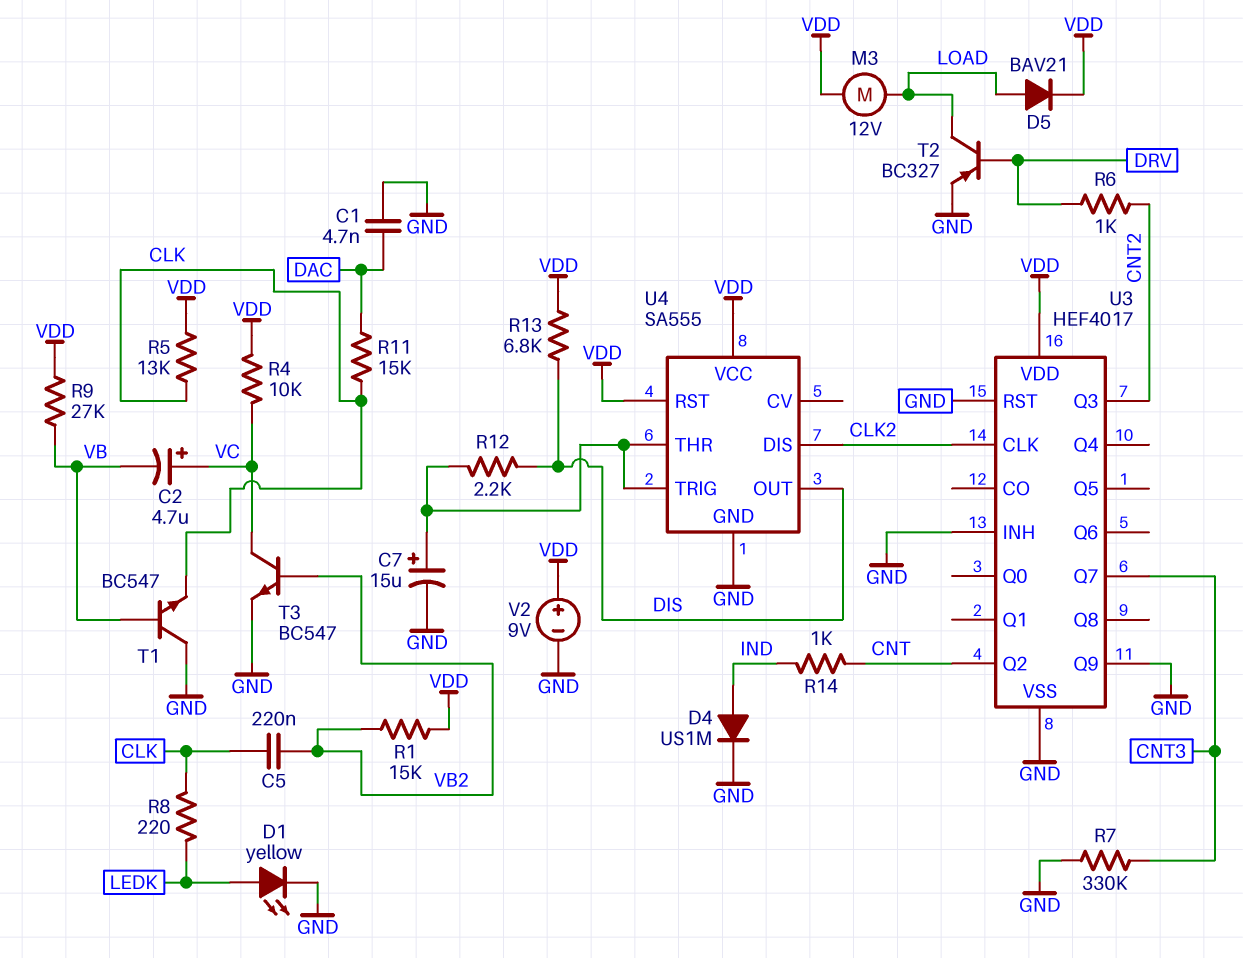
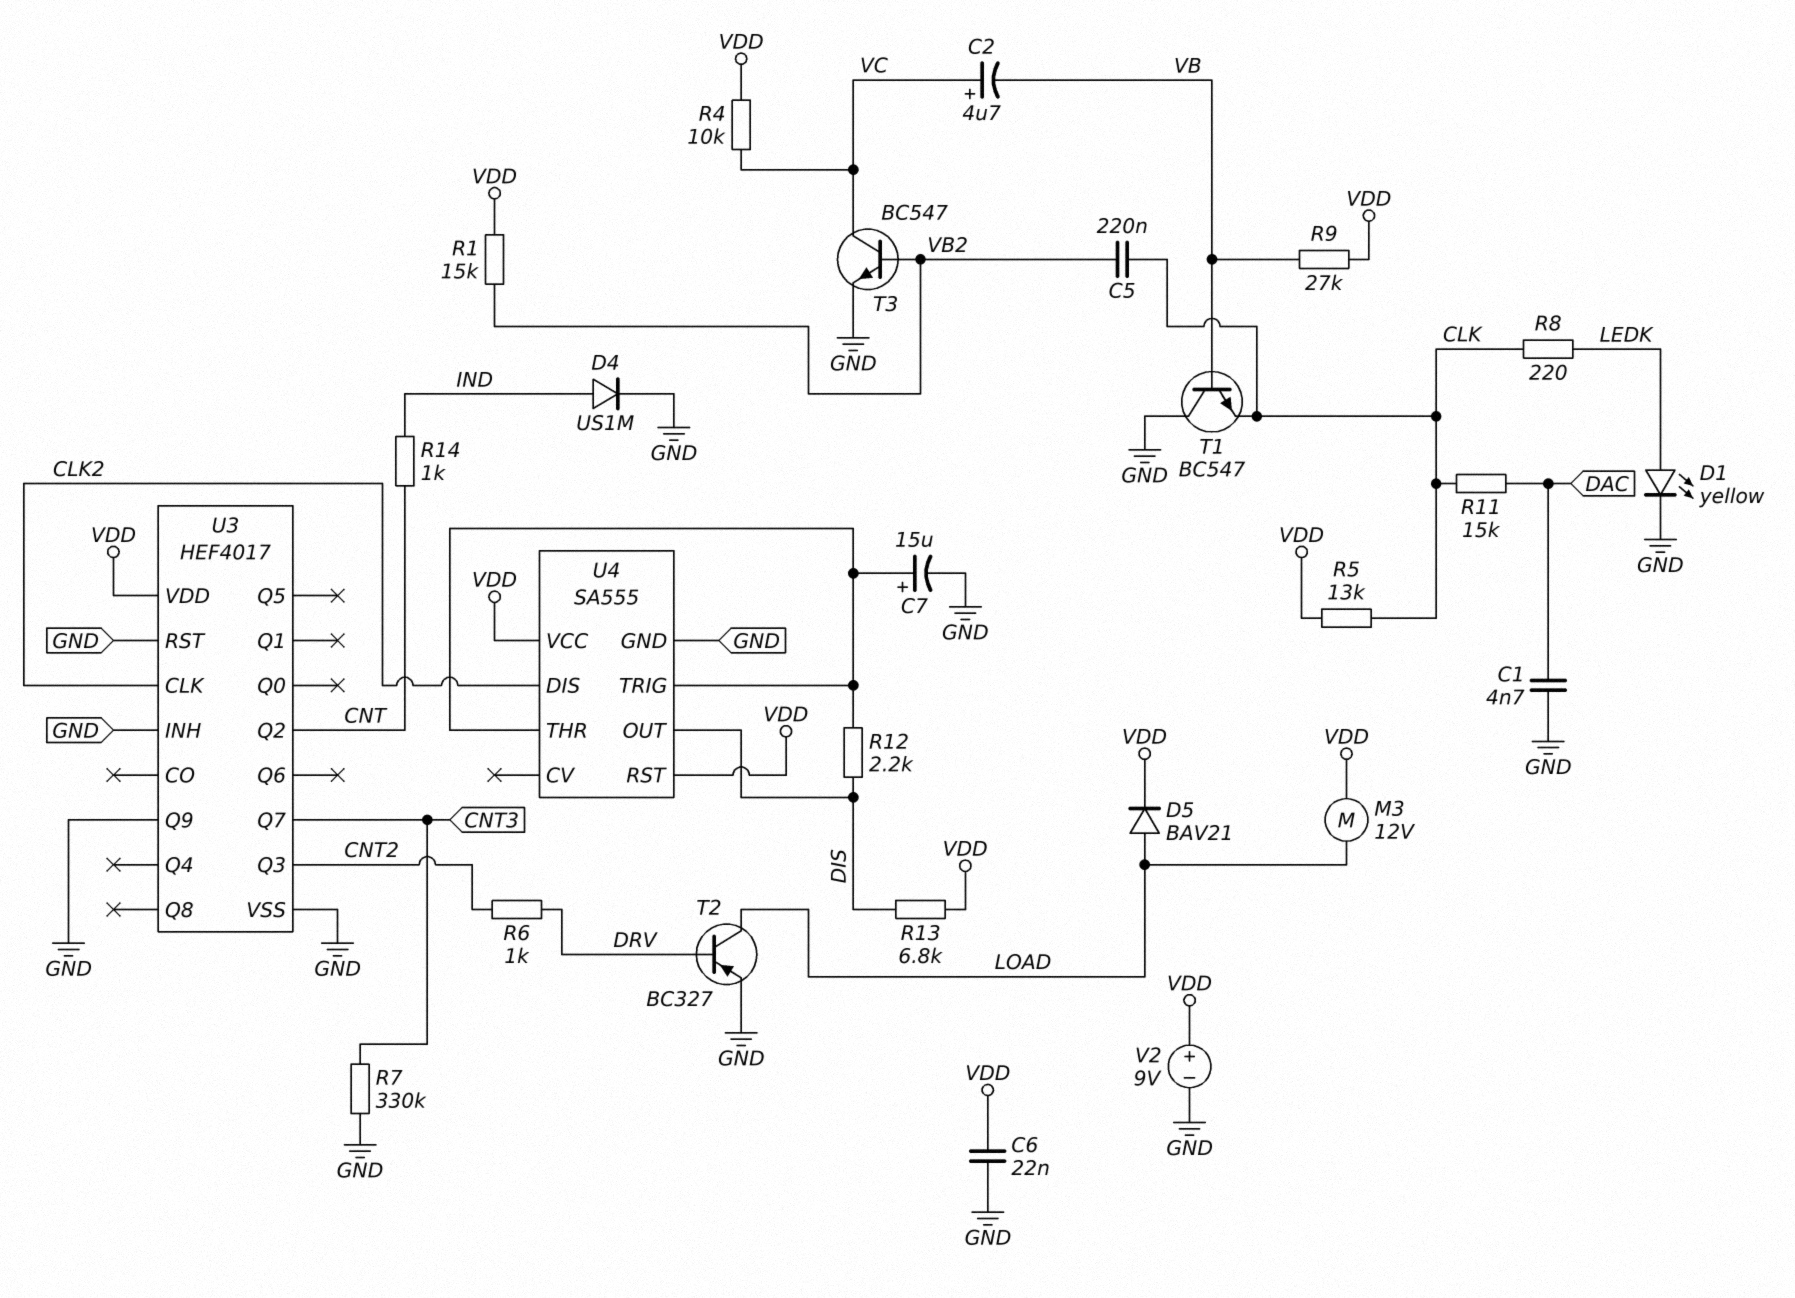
C6: none -> 22nF (GND, VDD)

